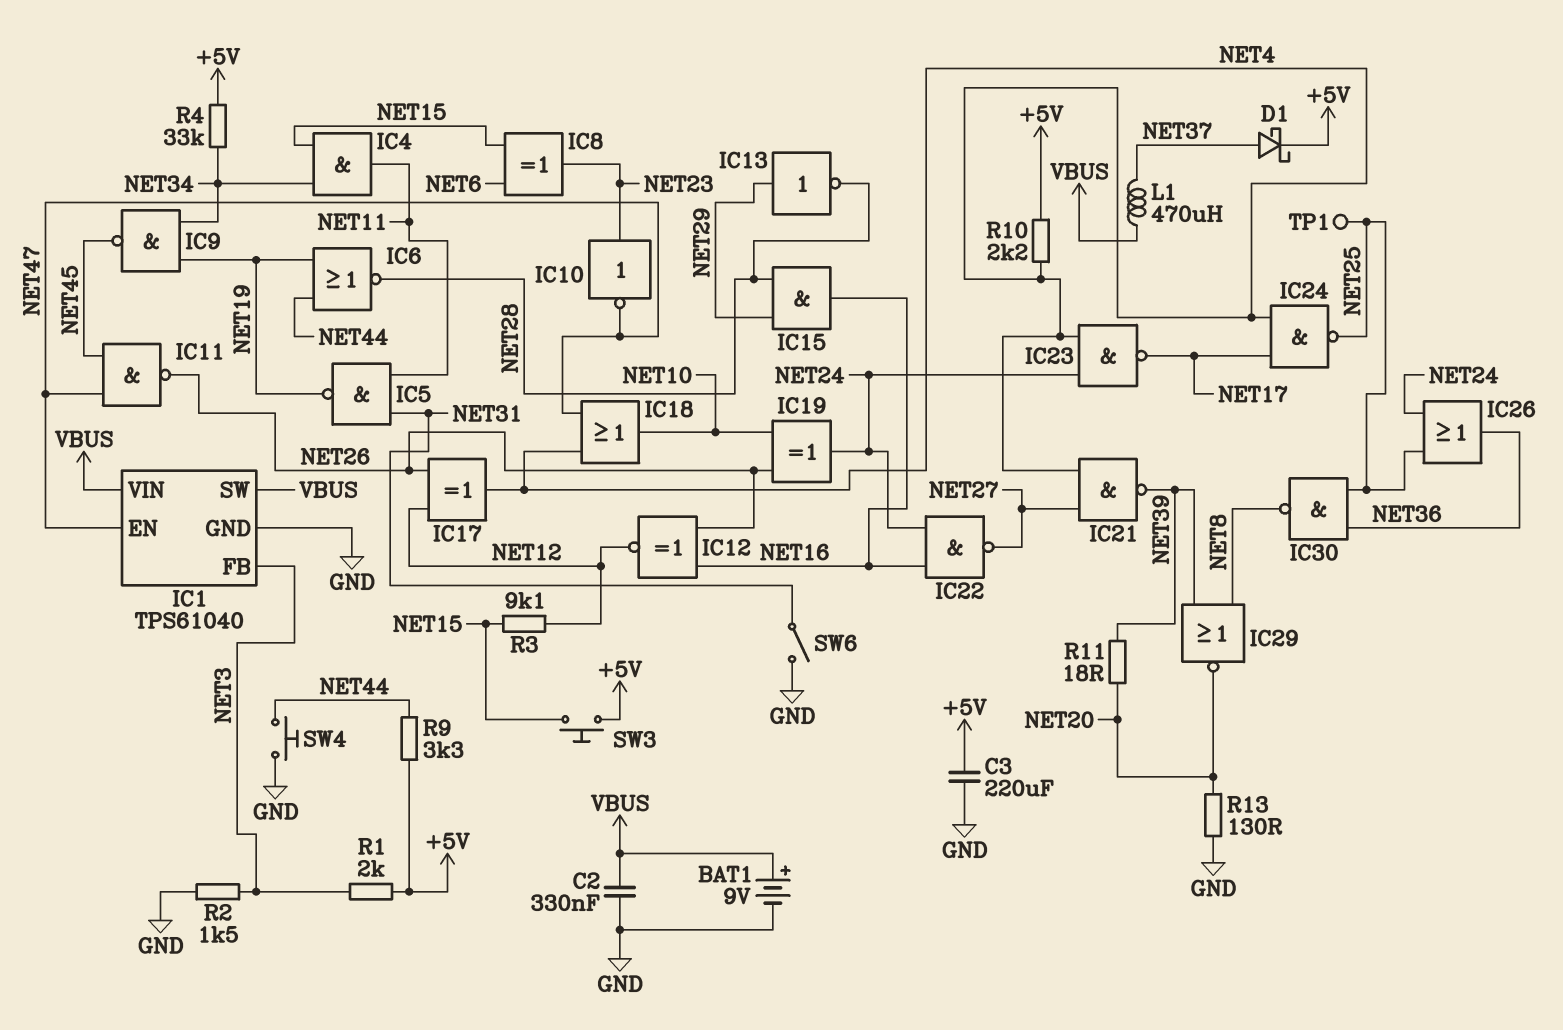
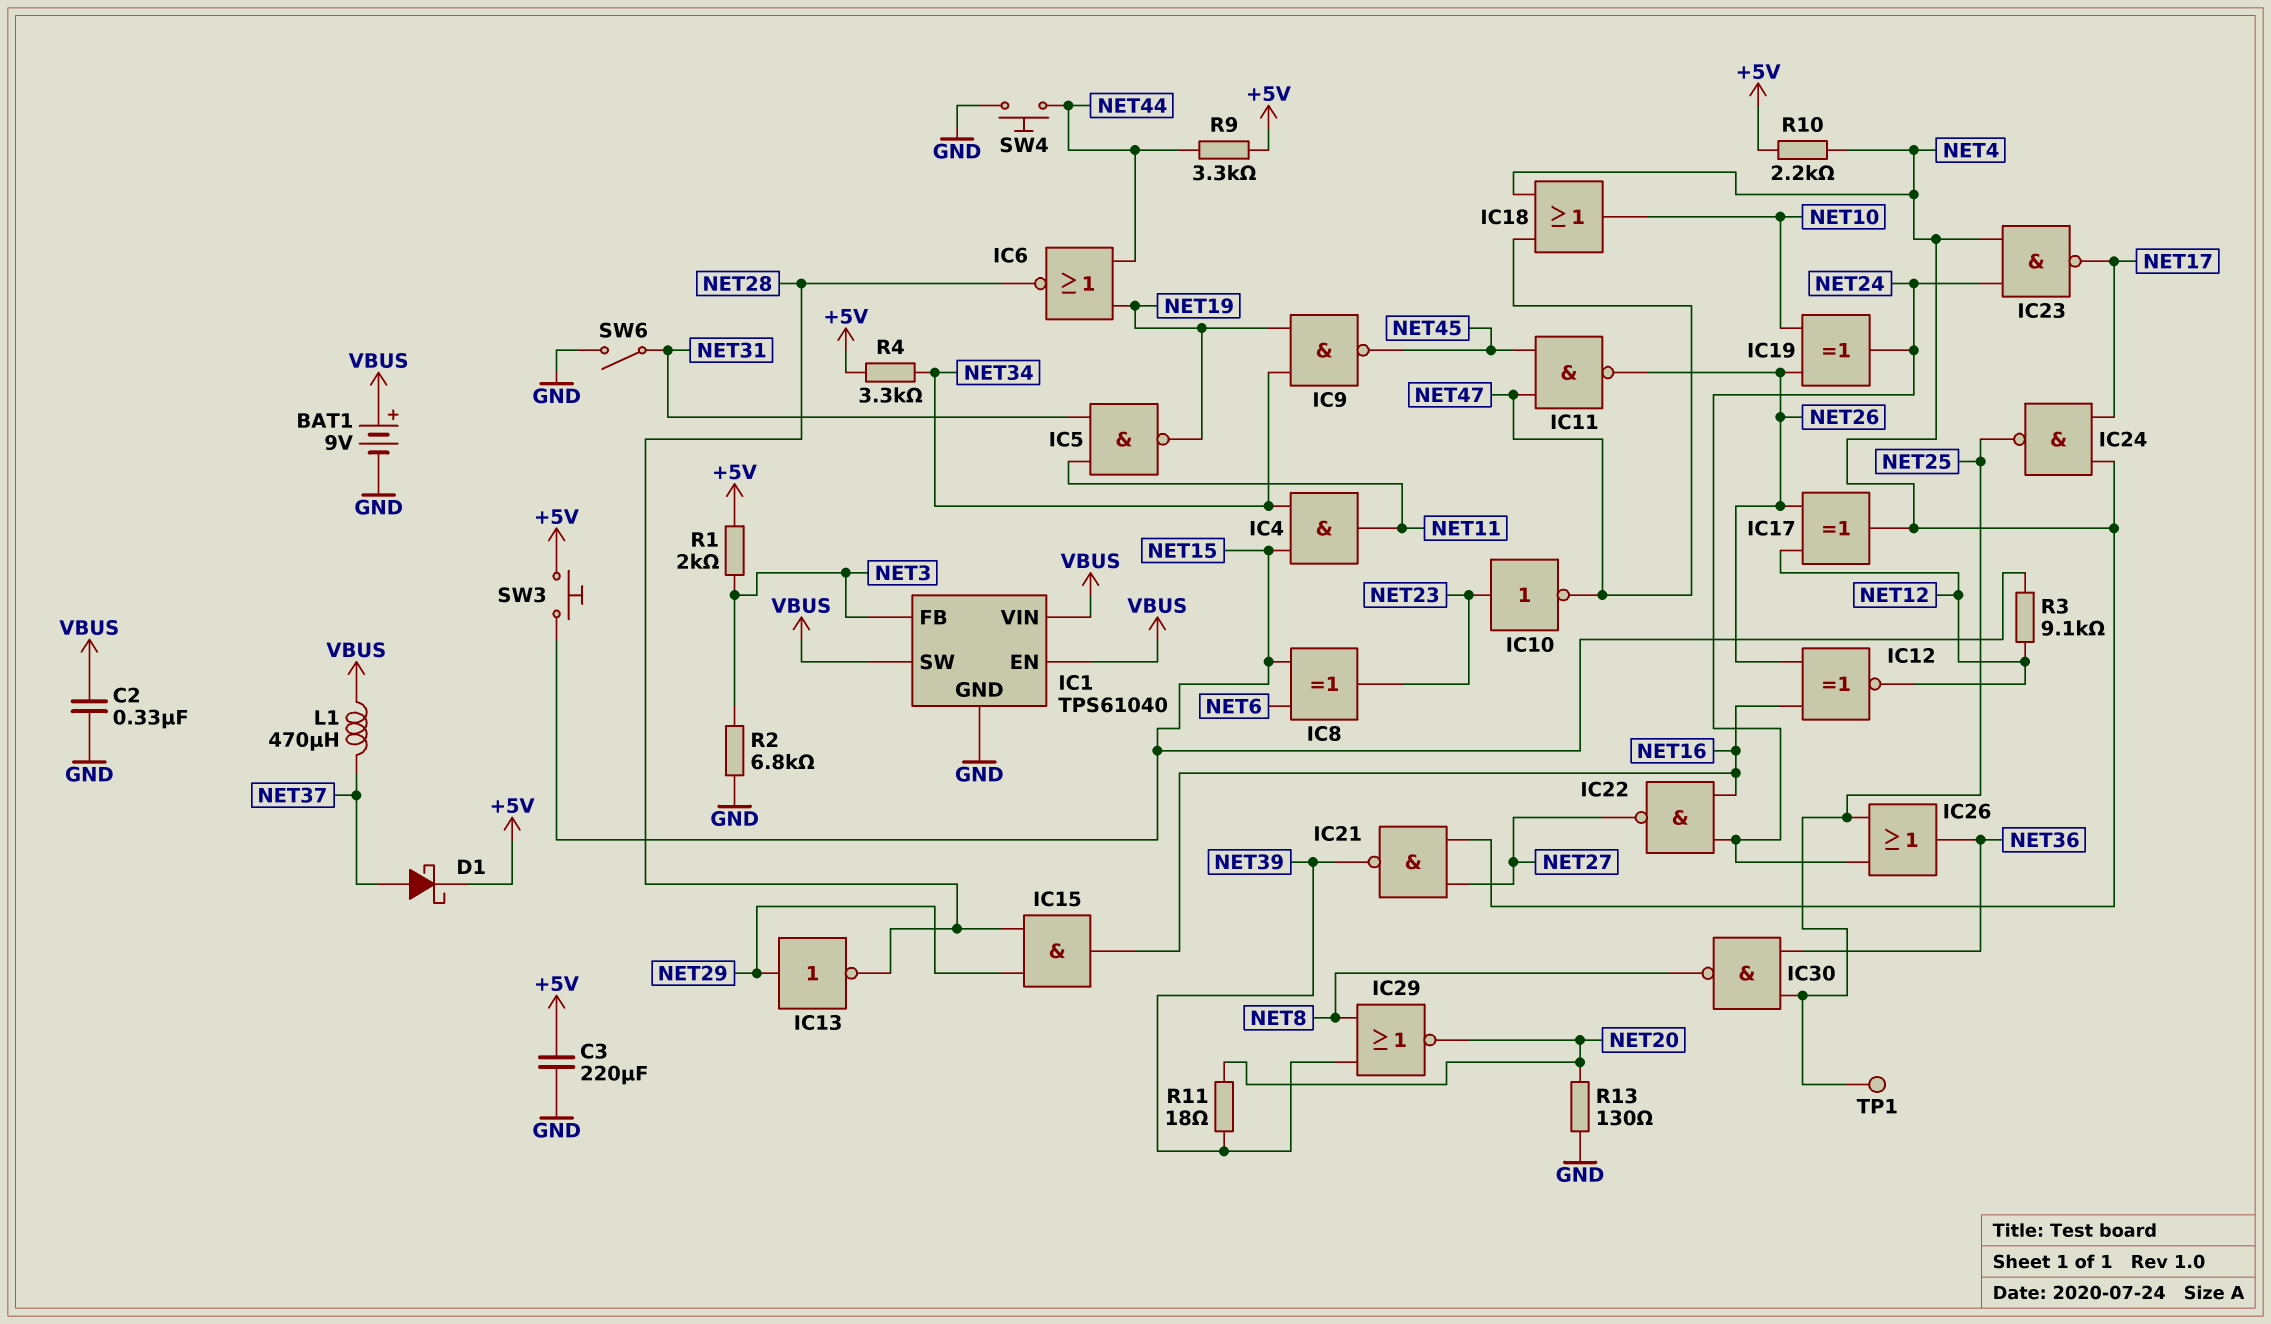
IC1 pin EN: NET47 -> VBUS
R2: 1.5k (GND, NET3) -> 6.8k (GND, NET3)
R4: 33k (+5V, NET34) -> 3.3k (+5V, NET34)

